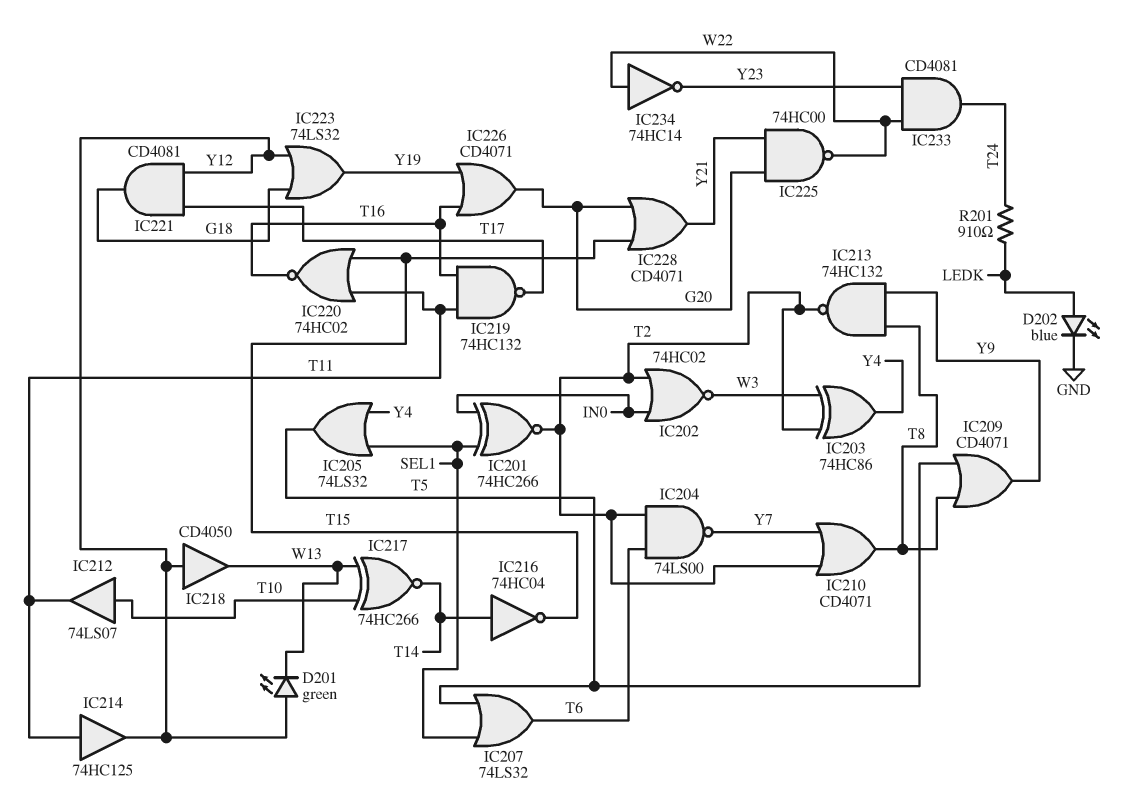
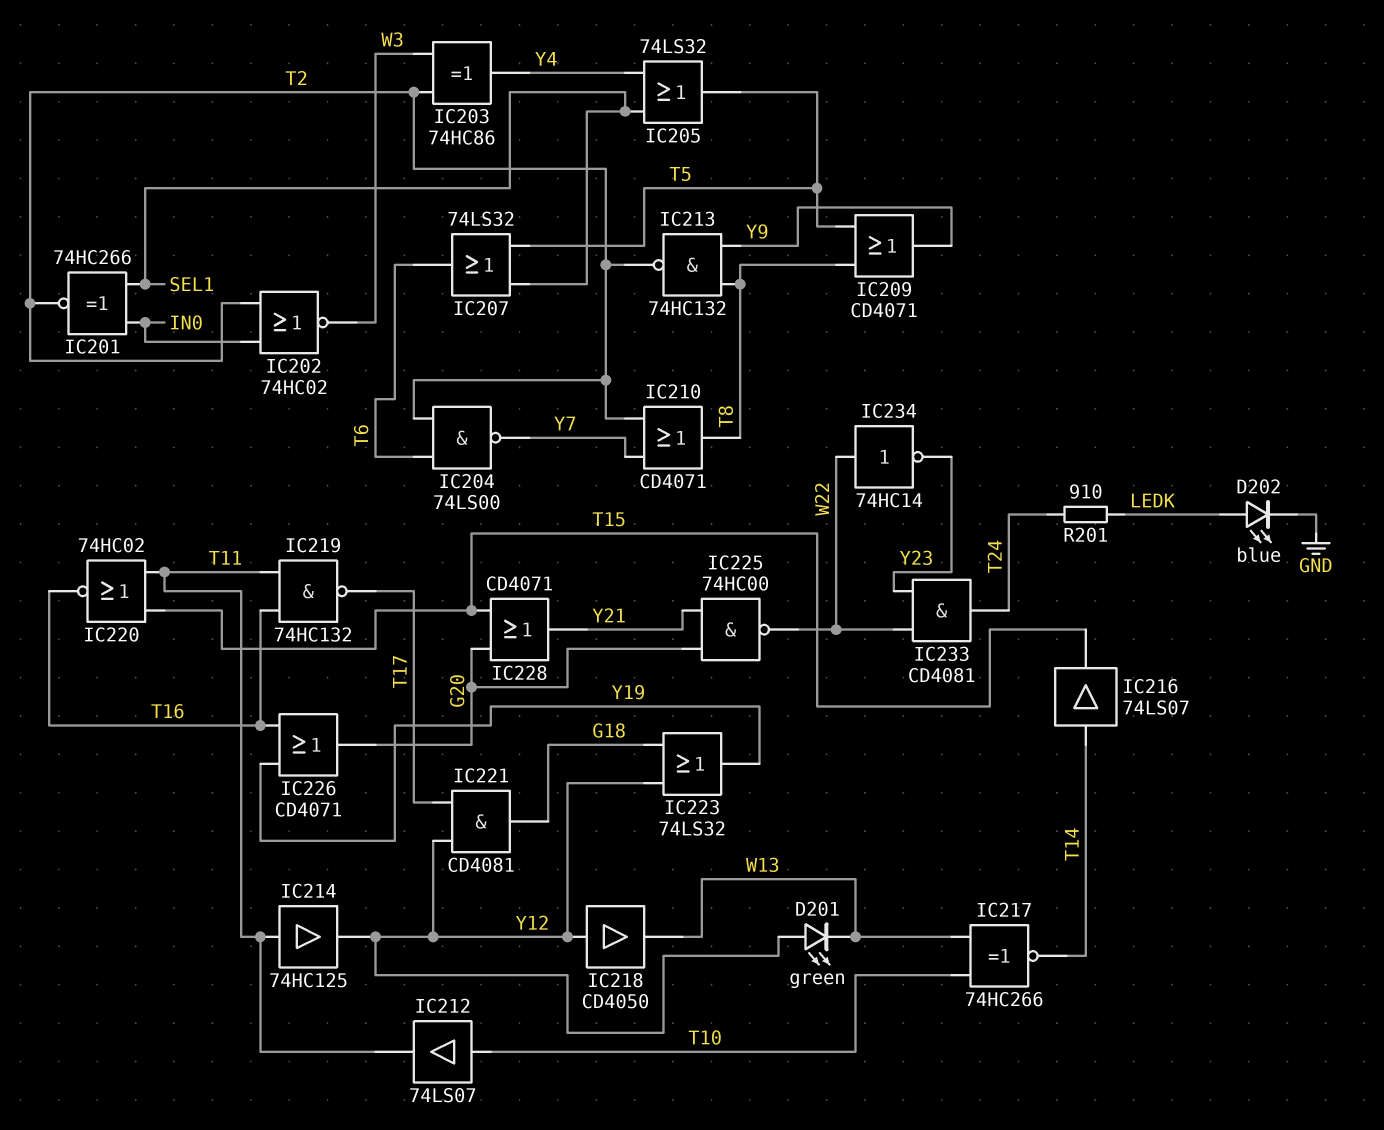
IC216: NOT 74HC04 (in T14, out T15) -> buffer 74LS07 (in T14, out T15)

